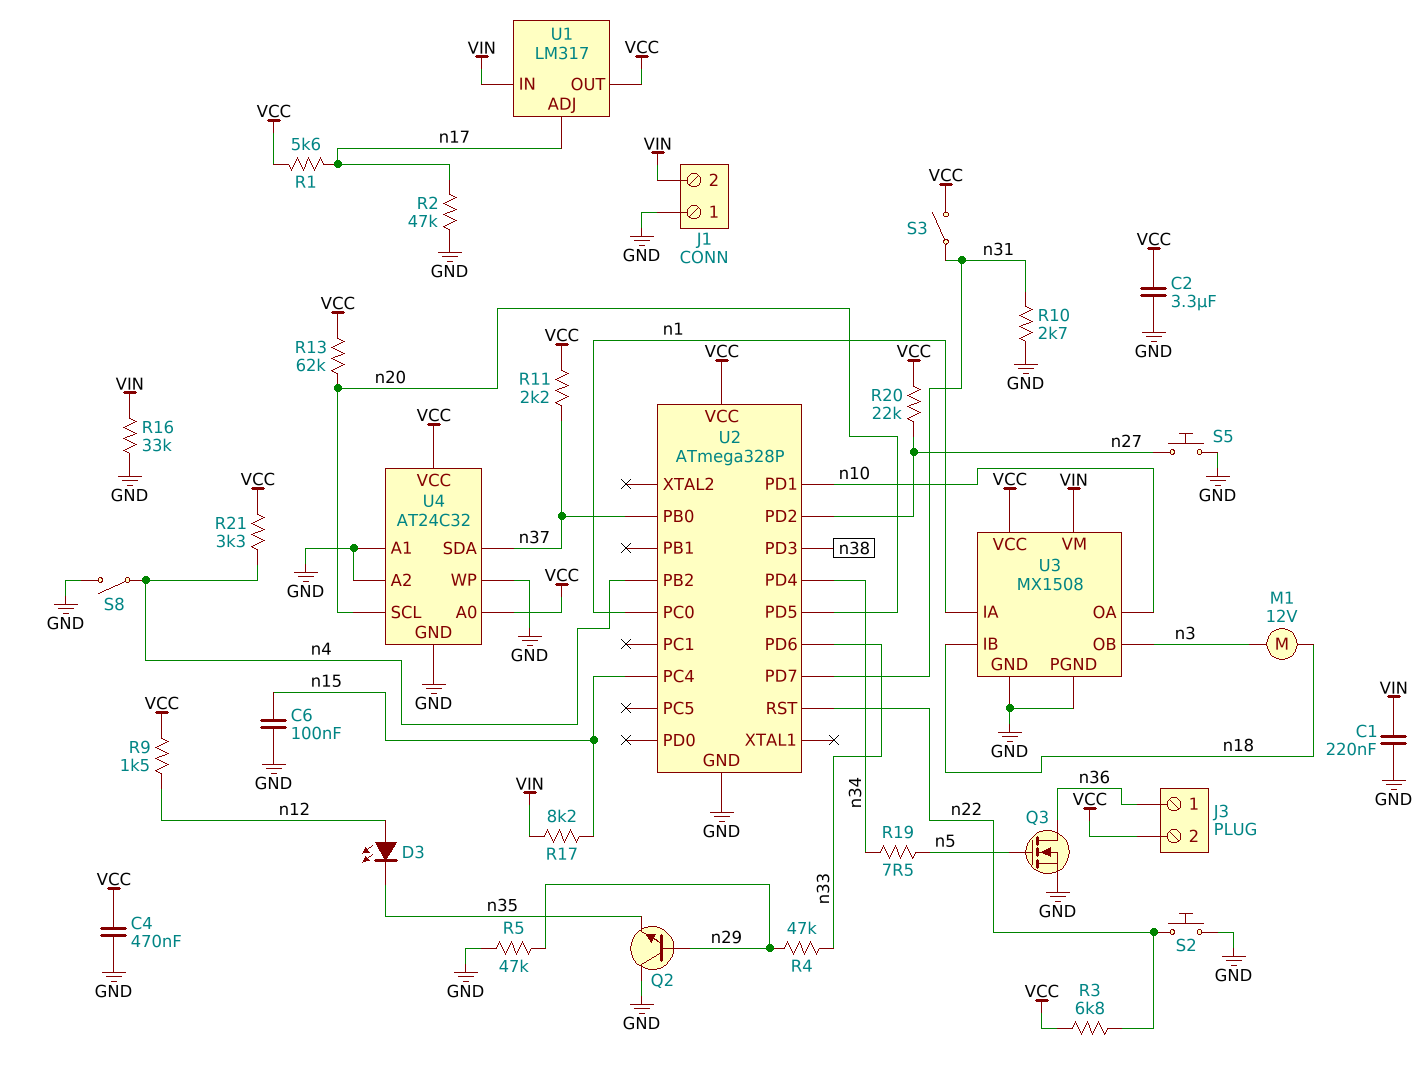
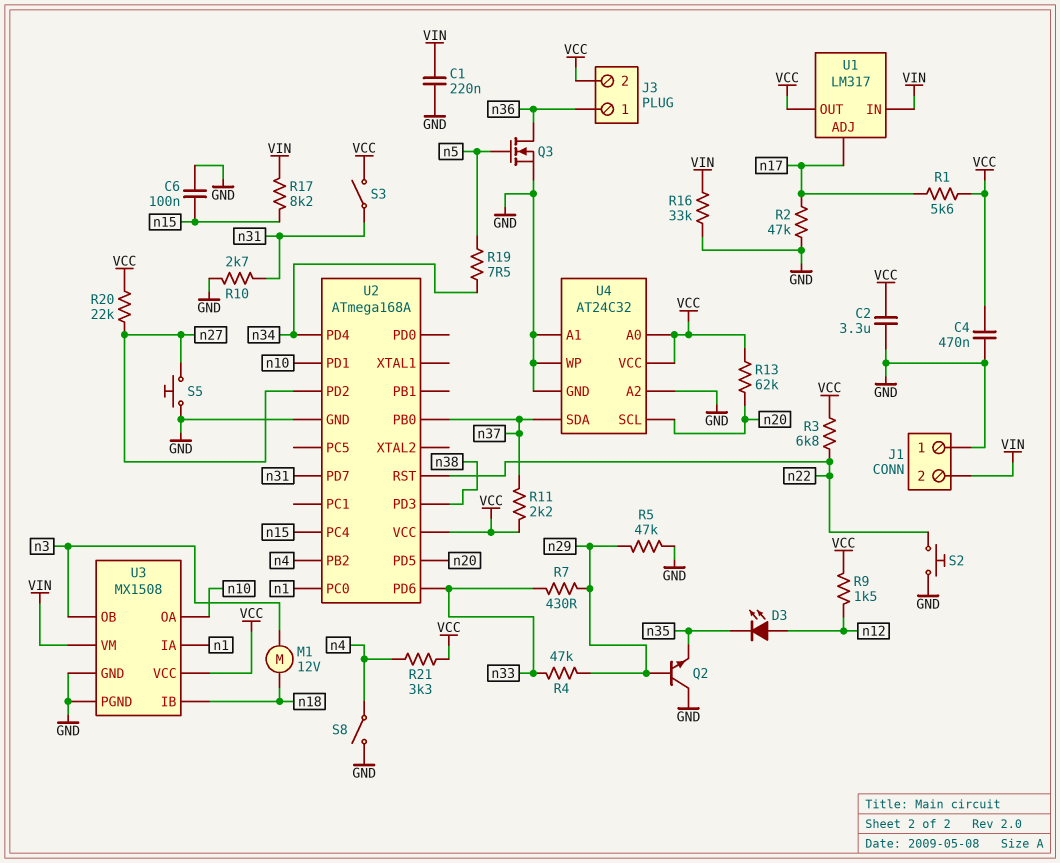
R7: none -> 430 (n29, n33)
U2: ATmega328P -> ATmega168A

